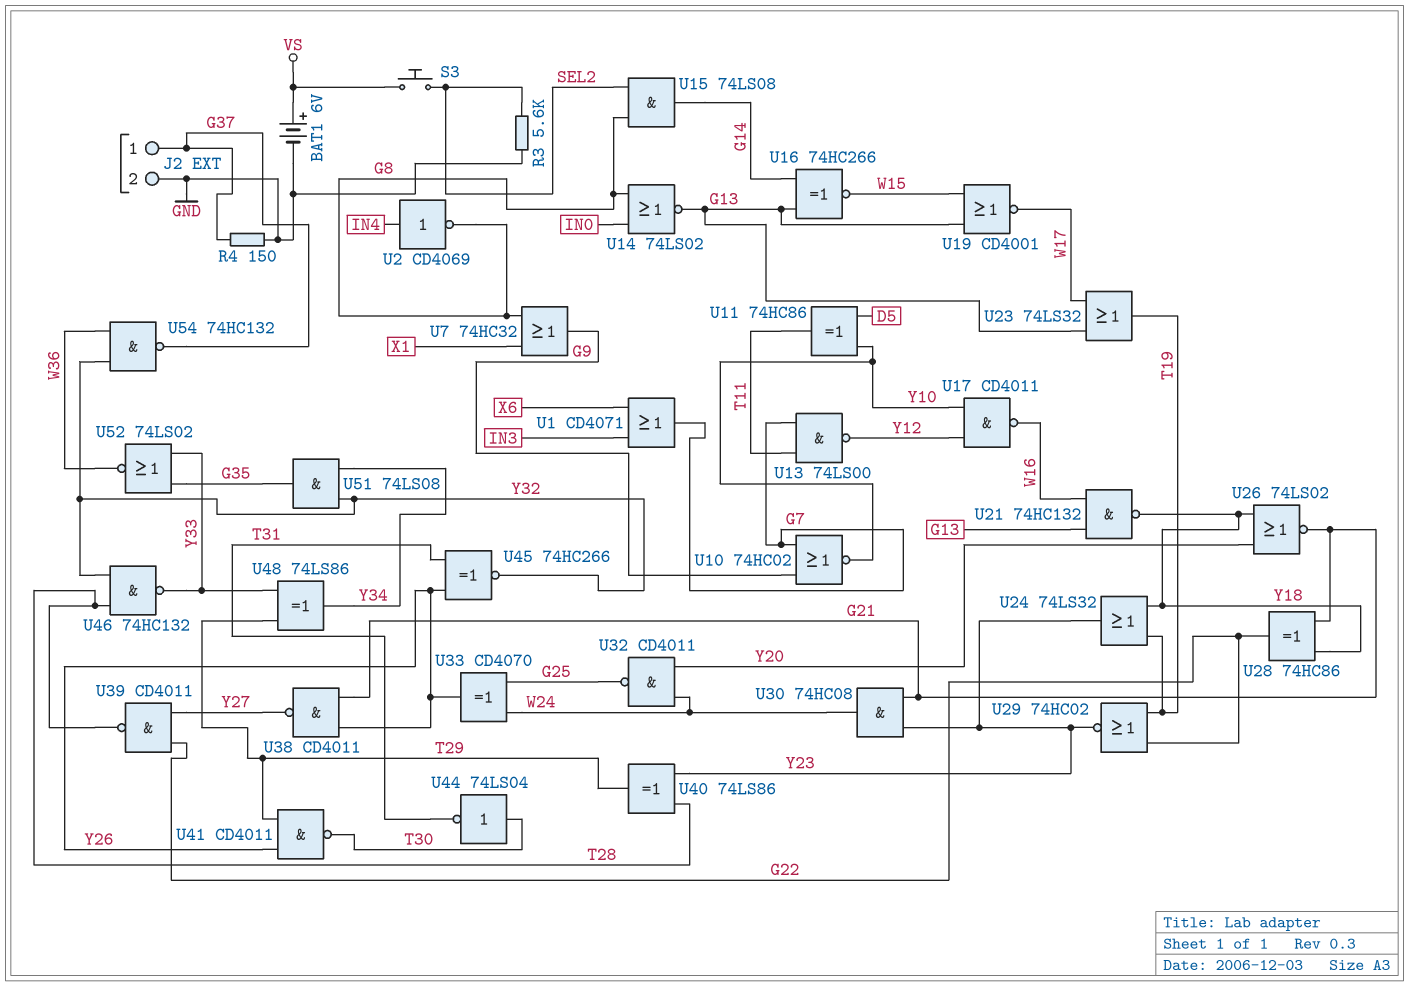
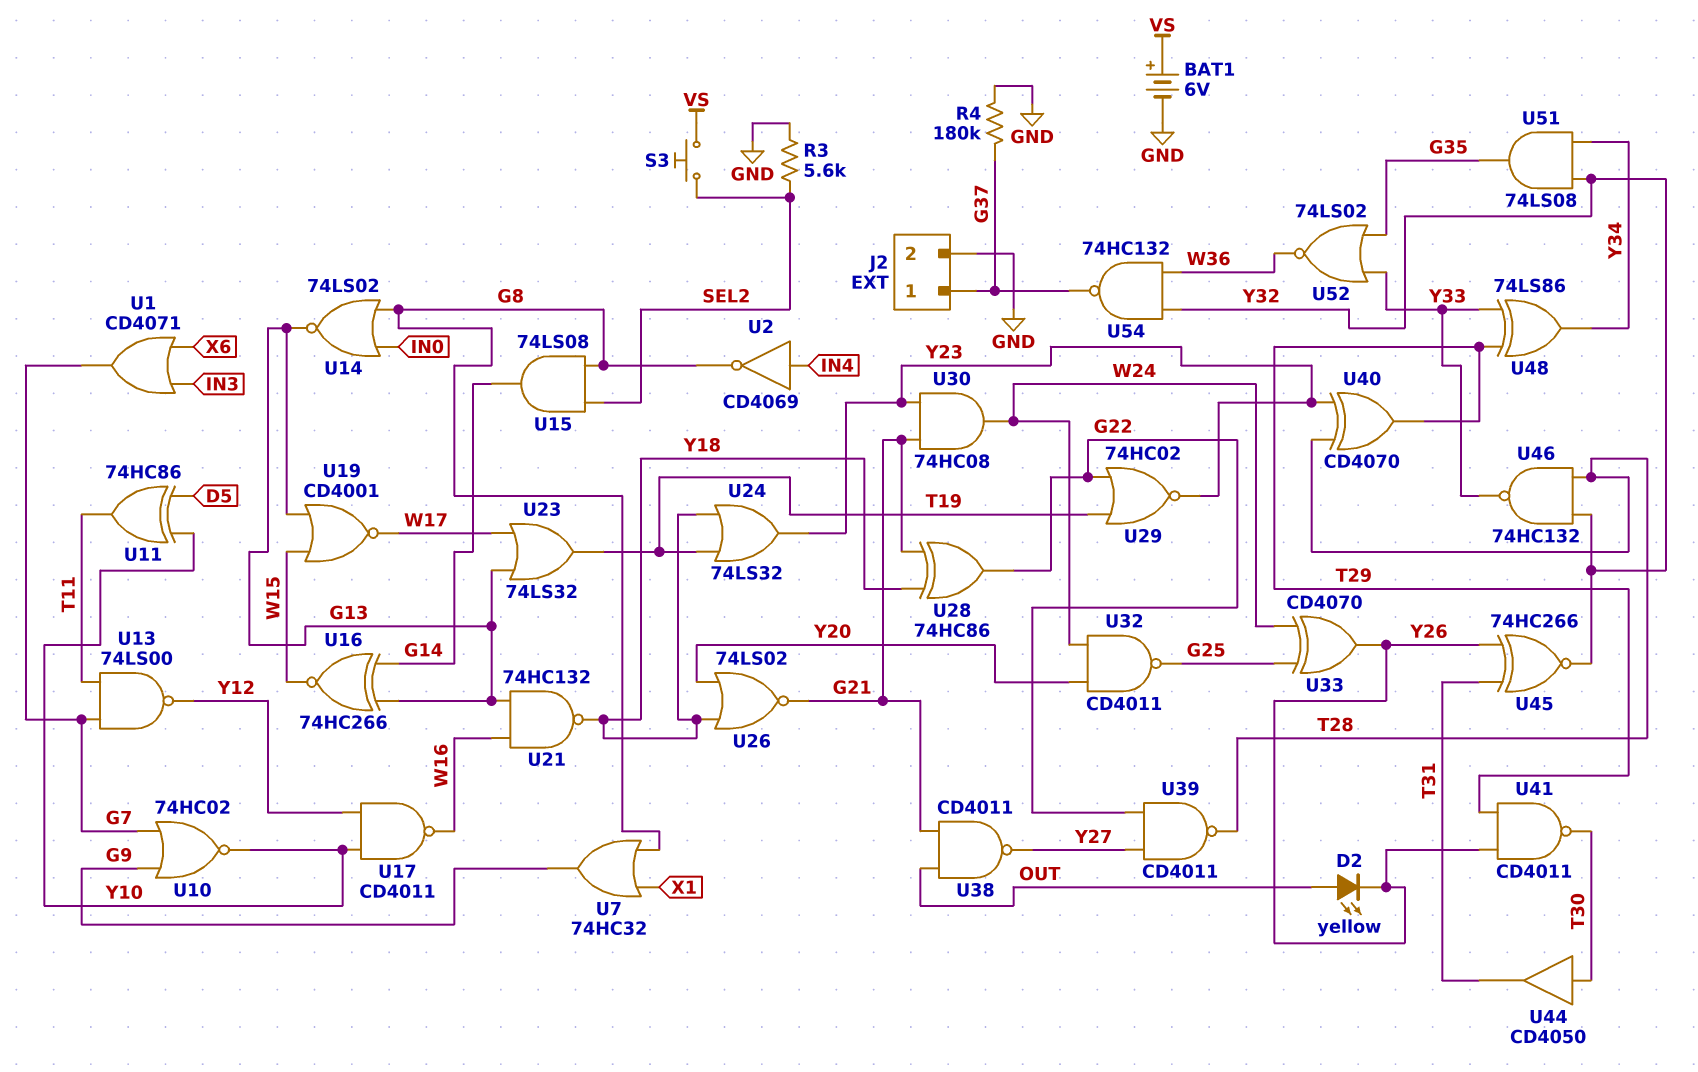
D2: none -> LED yellow (A OUT, K Y26)
R4: 150 (G37, GND) -> 180k (G37, GND)
U38: NAND CD4011 (in G21, in Y26, out Y27) -> NAND CD4011 (in G21, in OUT, out Y27)
U40: XOR 74LS86 (in T28, in Y23, out T29) -> XOR CD4070 (in T28, in Y23, out T29)
U44: NOT 74LS04 (in T30, out T31) -> buffer CD4050 (in T30, out T31)

